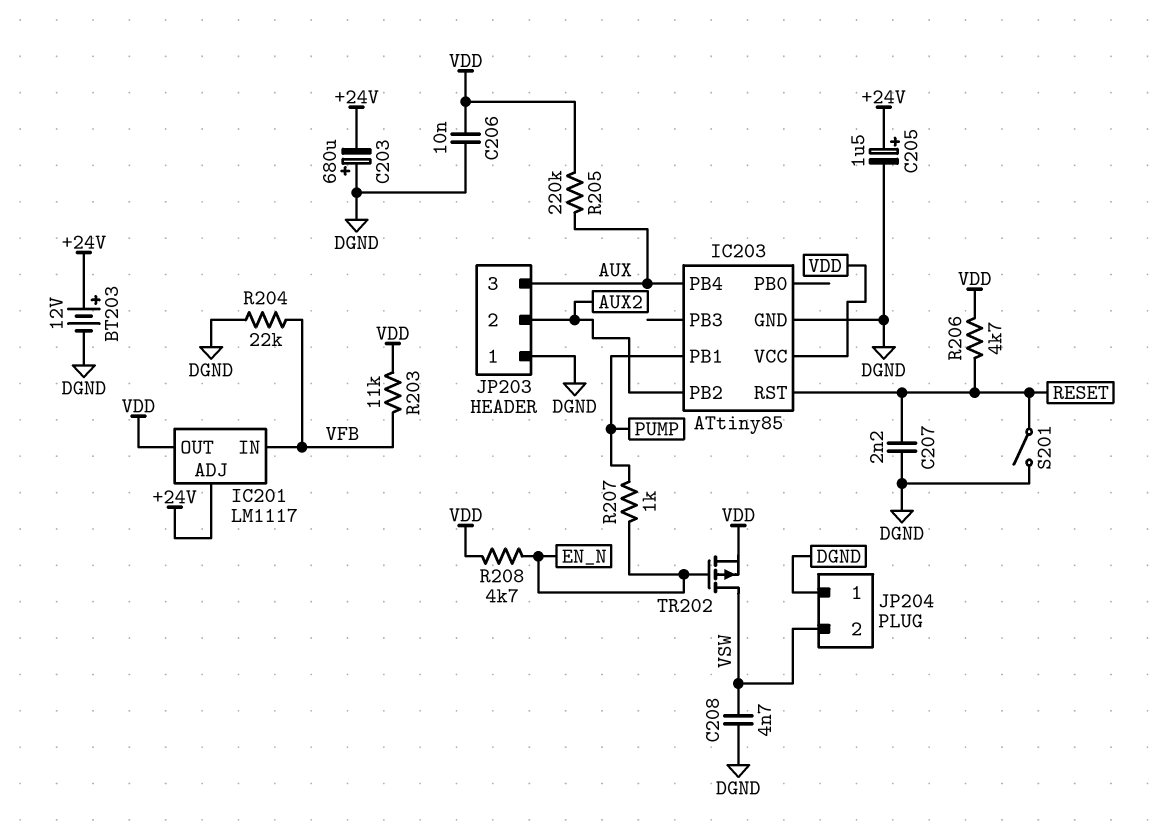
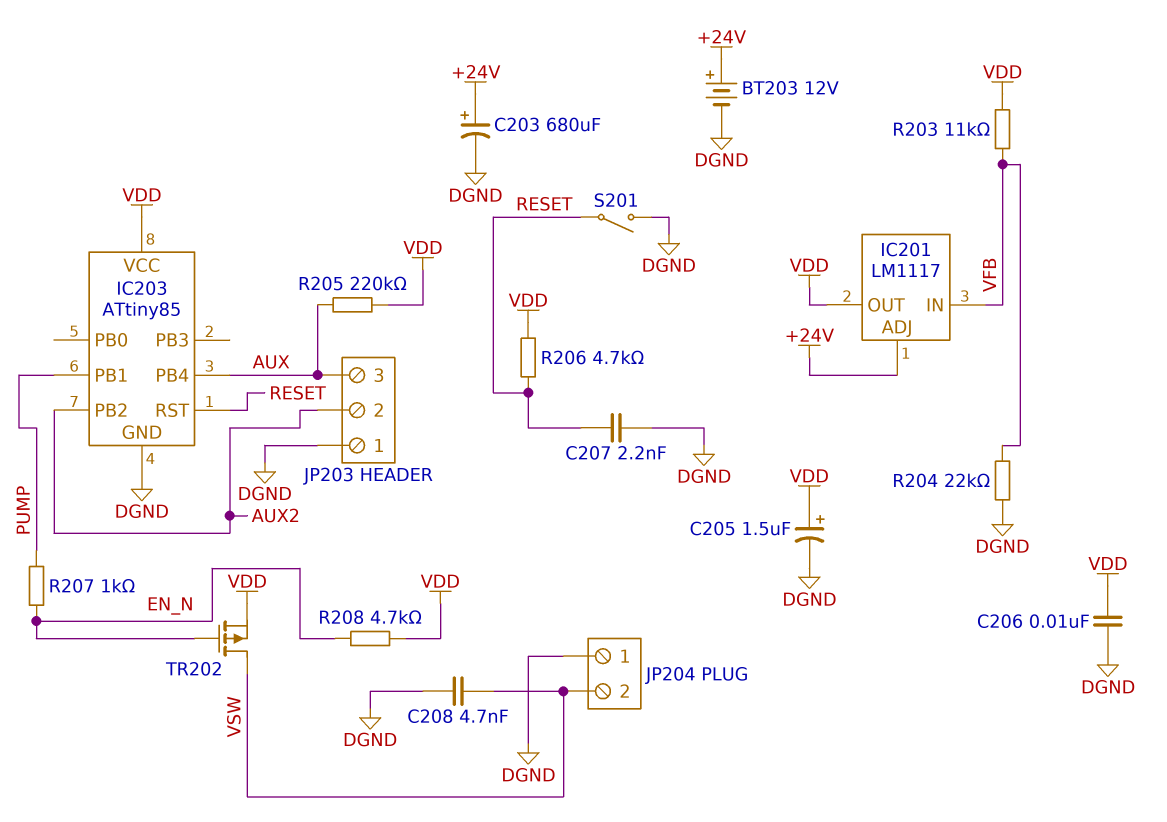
C203: 680uF (plus DGND, minus +24V) -> 680uF (plus +24V, minus DGND)
C205: 1.5uF (plus +24V, minus DGND) -> 1.5uF (plus VDD, minus DGND)

